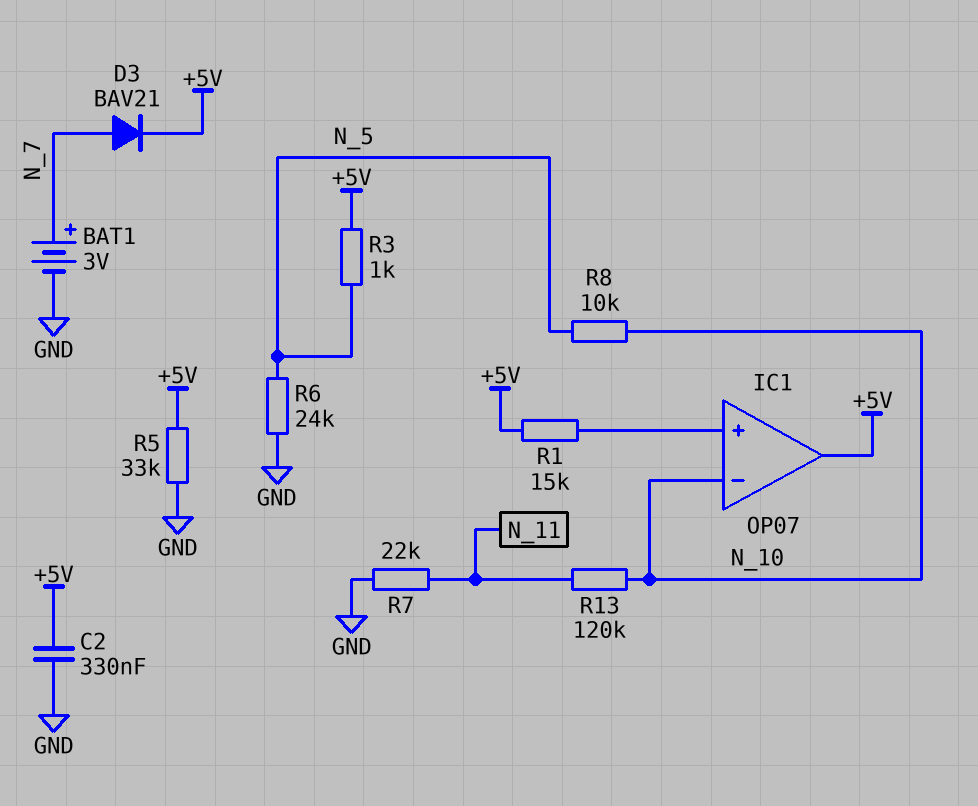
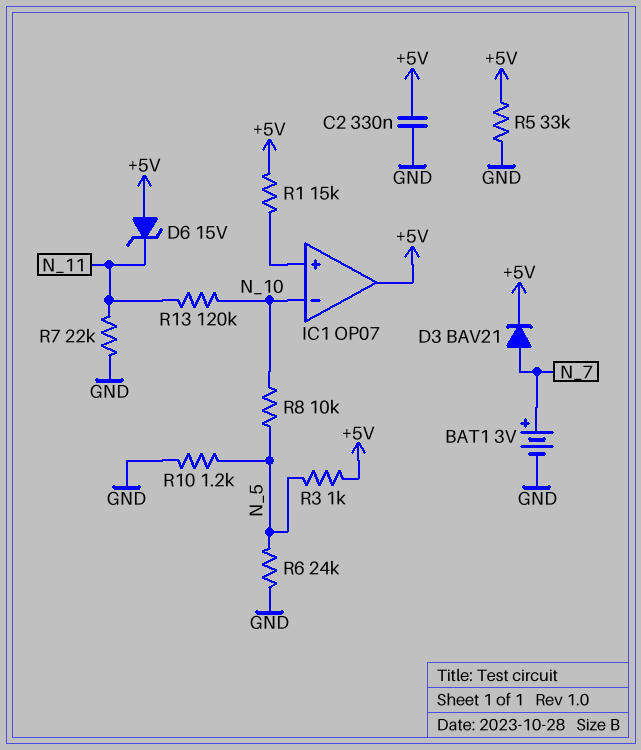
D6: none -> zener 15V (A +5V, K N_11)
R10: none -> 1.2k (GND, N_5)

